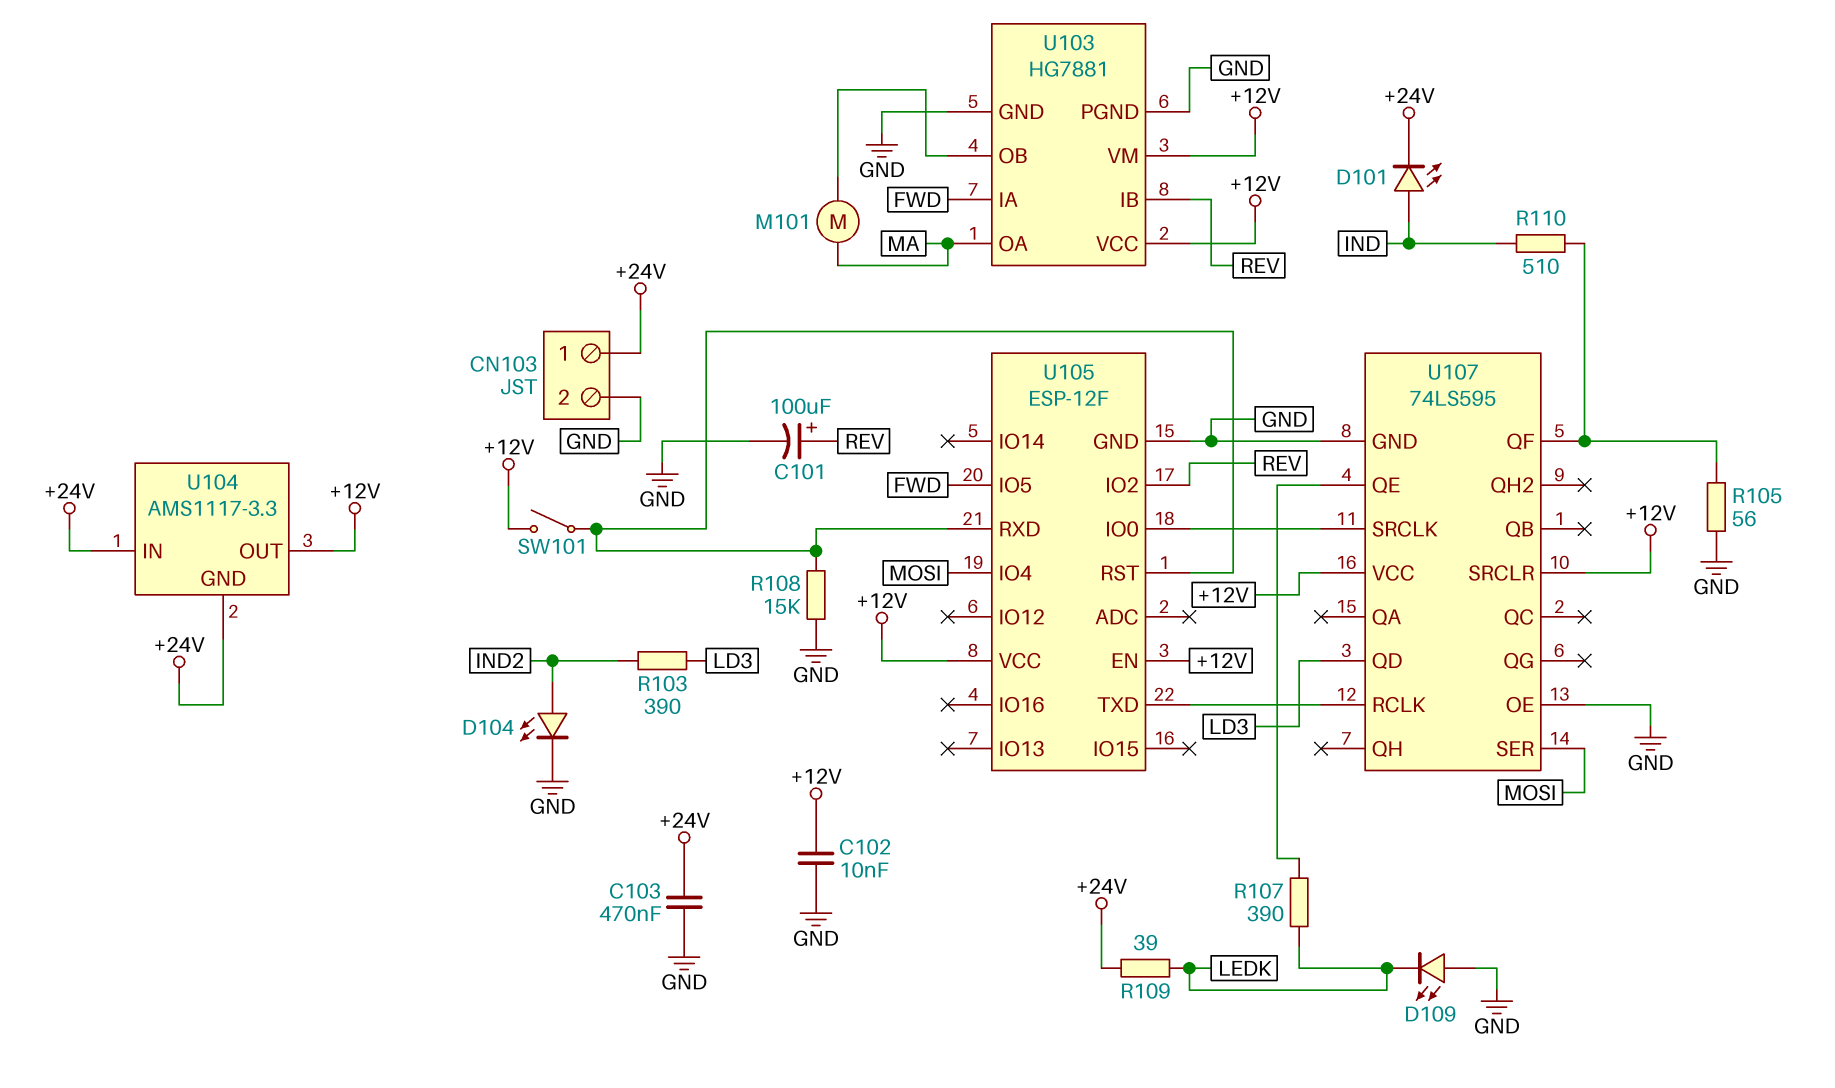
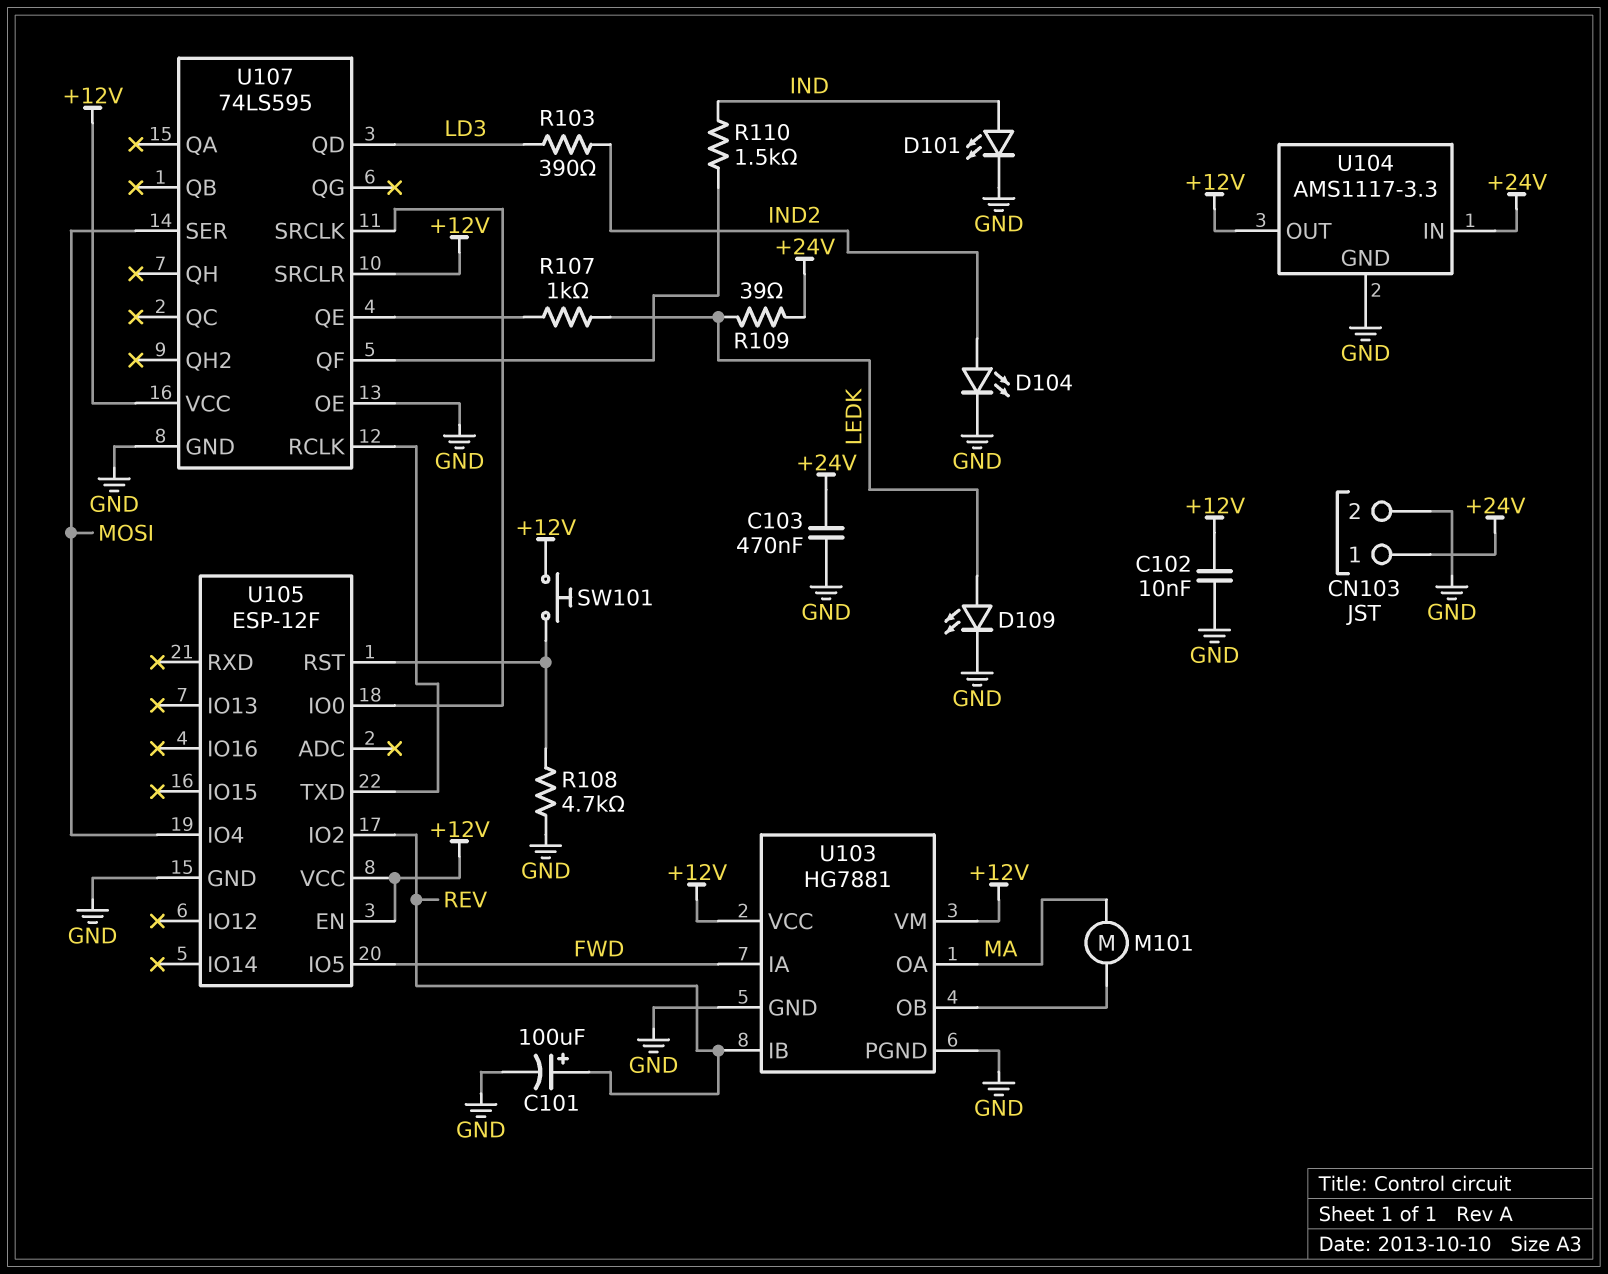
D101: LED (A IND, K +24V) -> LED (A IND, K GND)
D109: LED (A GND, K LEDK) -> LED (A LEDK, K GND)
R105: 56 (GND, U107/QF) -> none
R107: 390 (LEDK, U107/QE) -> 1k (LEDK, U107/QE)
R108: 15k (GND, U105/RST) -> 4.7k (GND, U105/RST)
R110: 510 (IND, U107/QF) -> 1.5k (IND, U107/QF)
SW101: switch (+12V, U105/RST) -> button (+12V, U105/RST)
U104 pin GND: +24V -> GND
U105 pin RXD: U105/RST -> none

